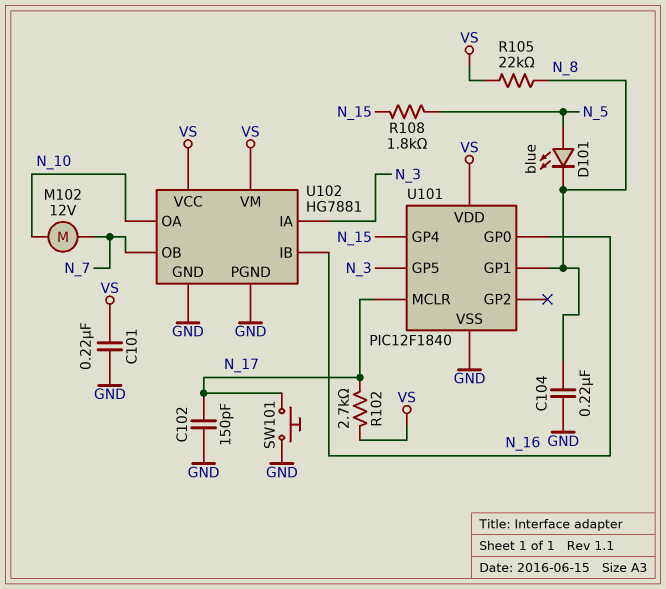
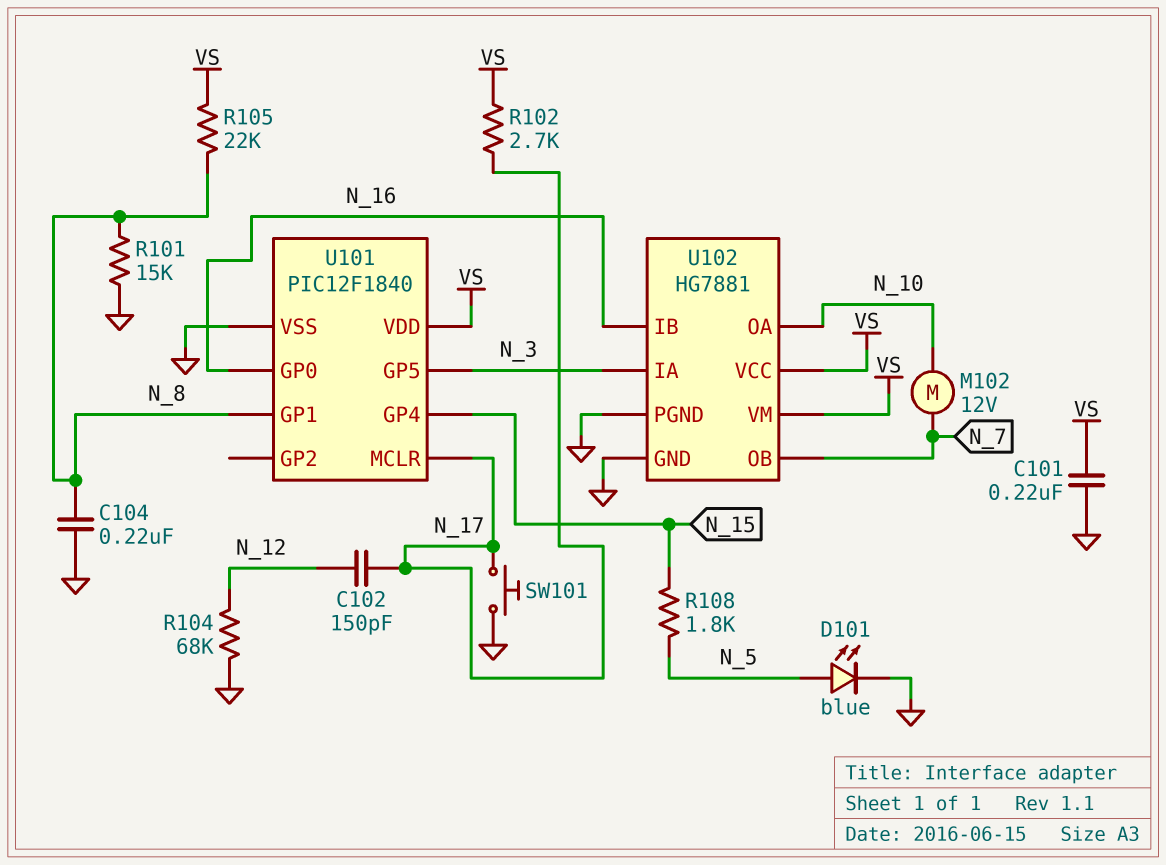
C102: 150pF (GND, N_17) -> 150pF (N_12, N_17)
D101: LED blue (A N_5, K N_8) -> LED blue (A N_5, K GND)
R101: none -> 15k (GND, N_8)
R104: none -> 68k (GND, N_12)

